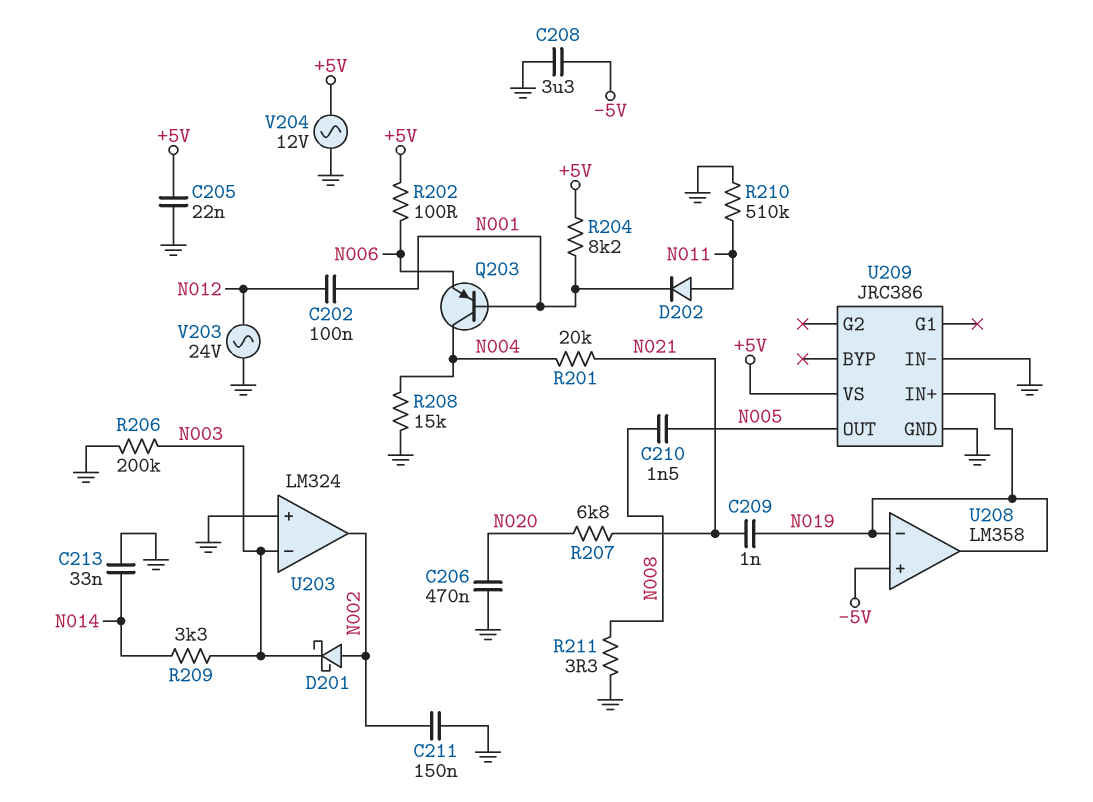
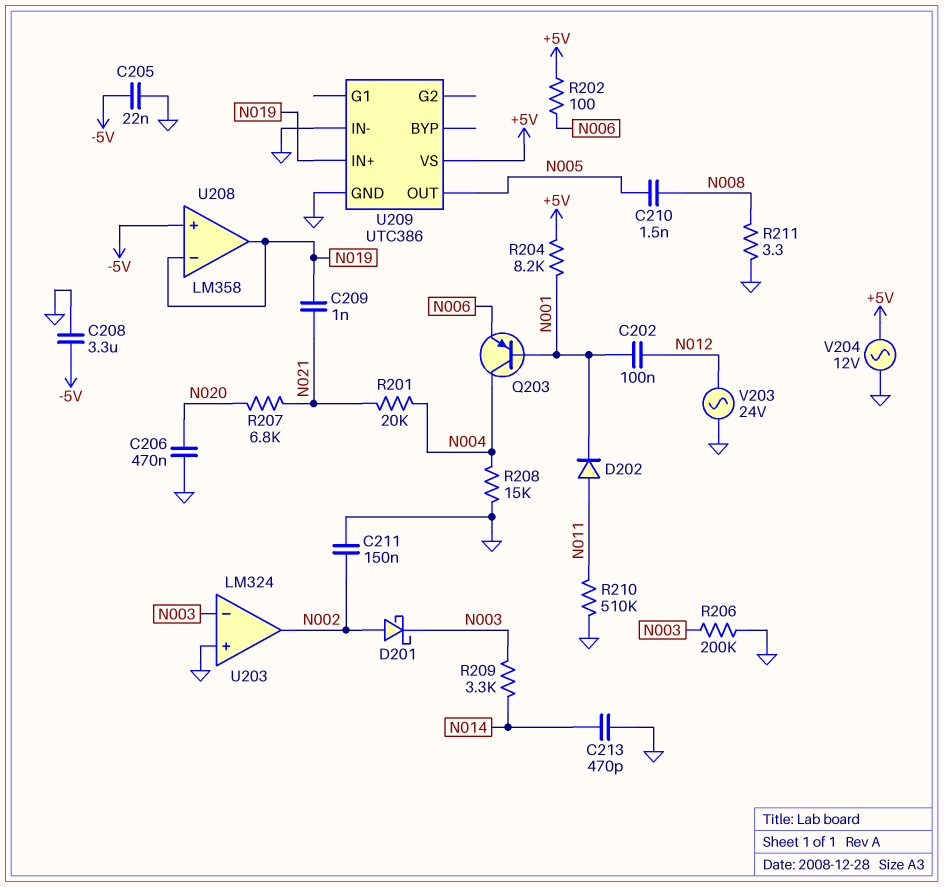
C205: 22nF (+5V, GND) -> 22nF (-5V, GND)
C213: 33nF (GND, N014) -> 470pF (GND, N014)
U209: JRC386 -> UTC386

